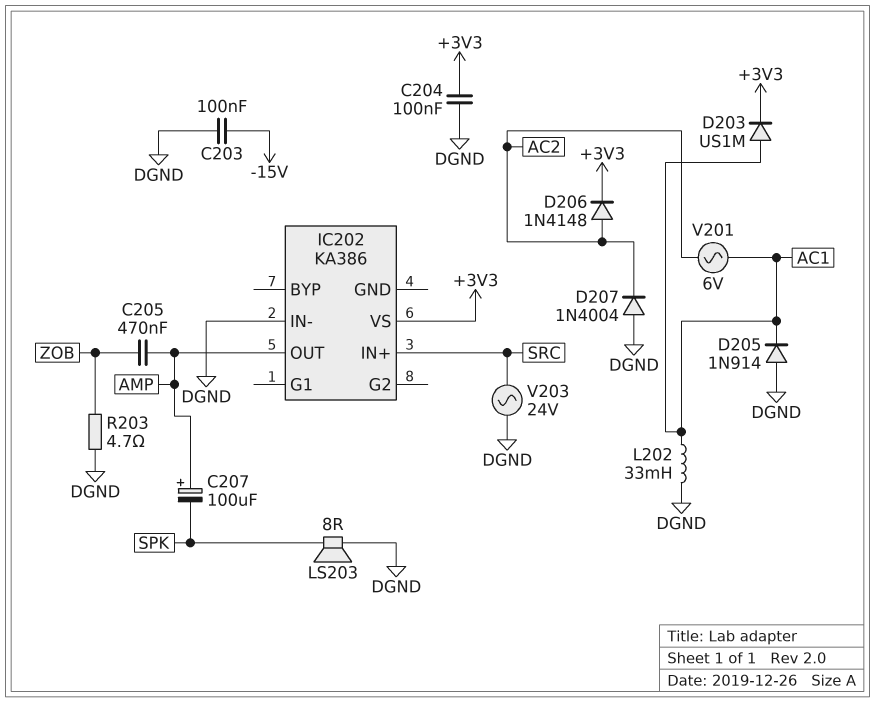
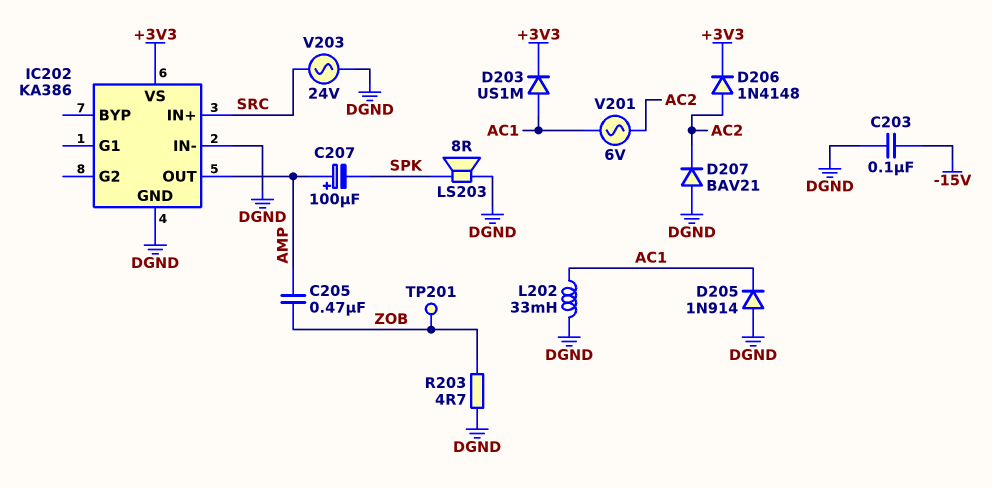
C204: 100nF (+3V3, DGND) -> none
D207: diode 1N4004 (A DGND, K AC2) -> diode BAV21 (A DGND, K AC2)
IC202 pin GND: none -> DGND
TP201: none -> test point (ZOB)

